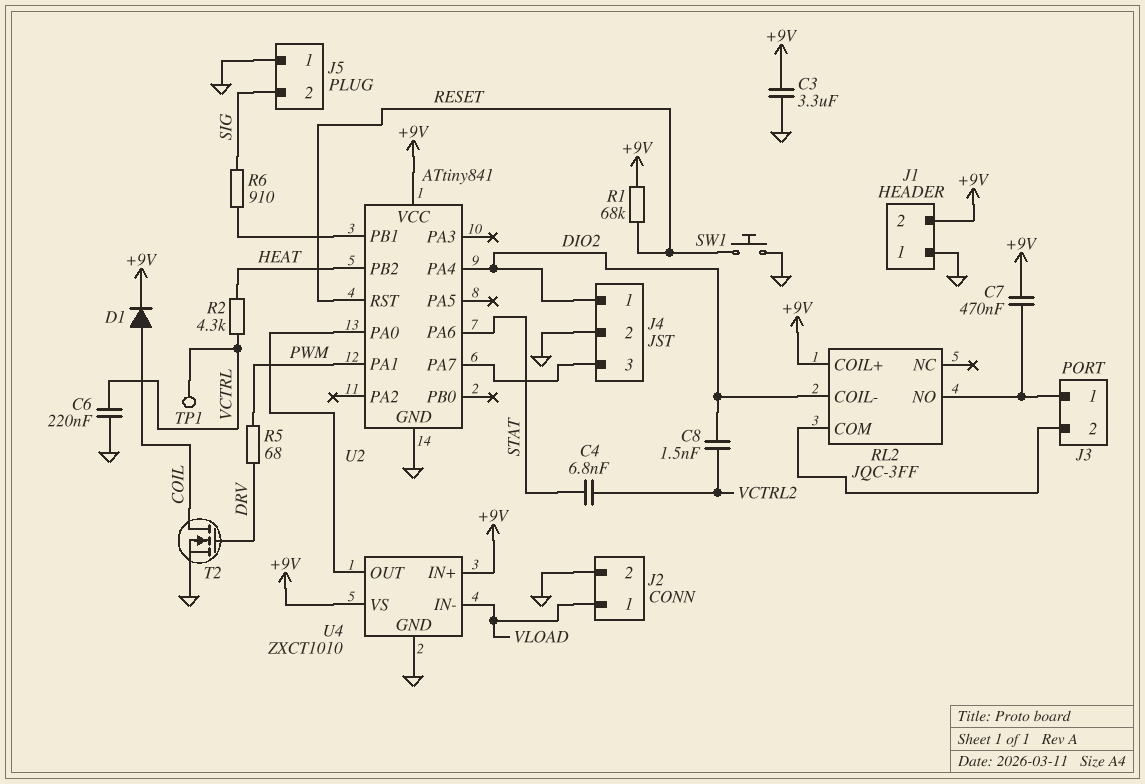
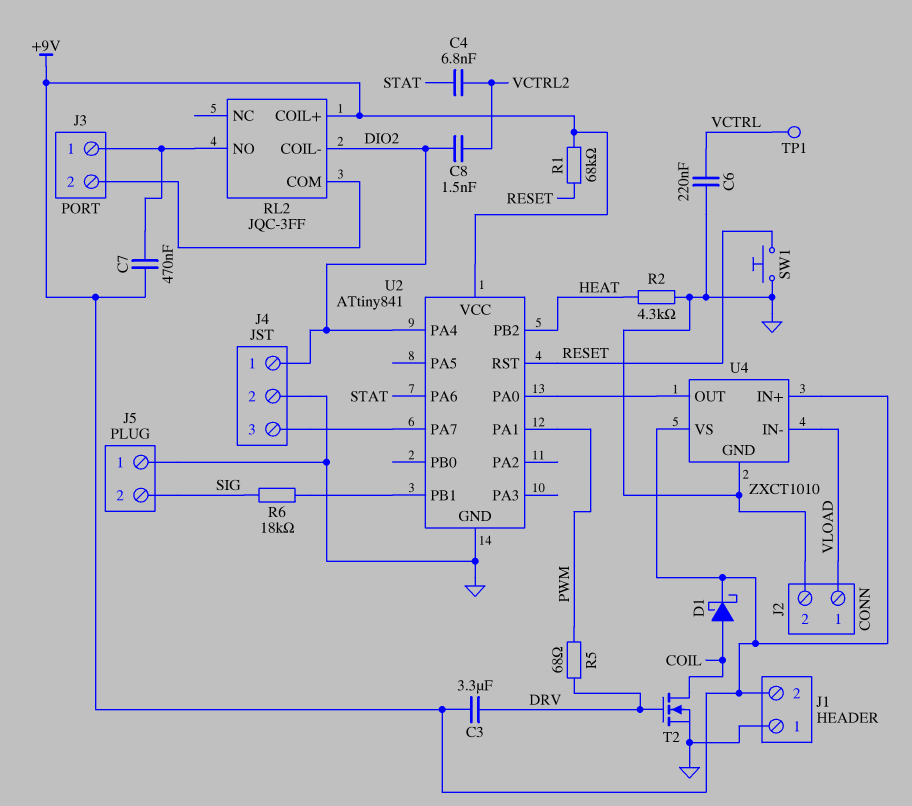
C3: 3.3uF (+9V, GND) -> 3.3uF (+9V, DRV)
D1: diode (A COIL, K +9V) -> schottky (A COIL, K +9V)
R2: 4.3k (HEAT, VCTRL) -> 4.3k (GND, HEAT)
R6: 910 (SIG, U2/PB1) -> 18k (SIG, U2/PB1)

